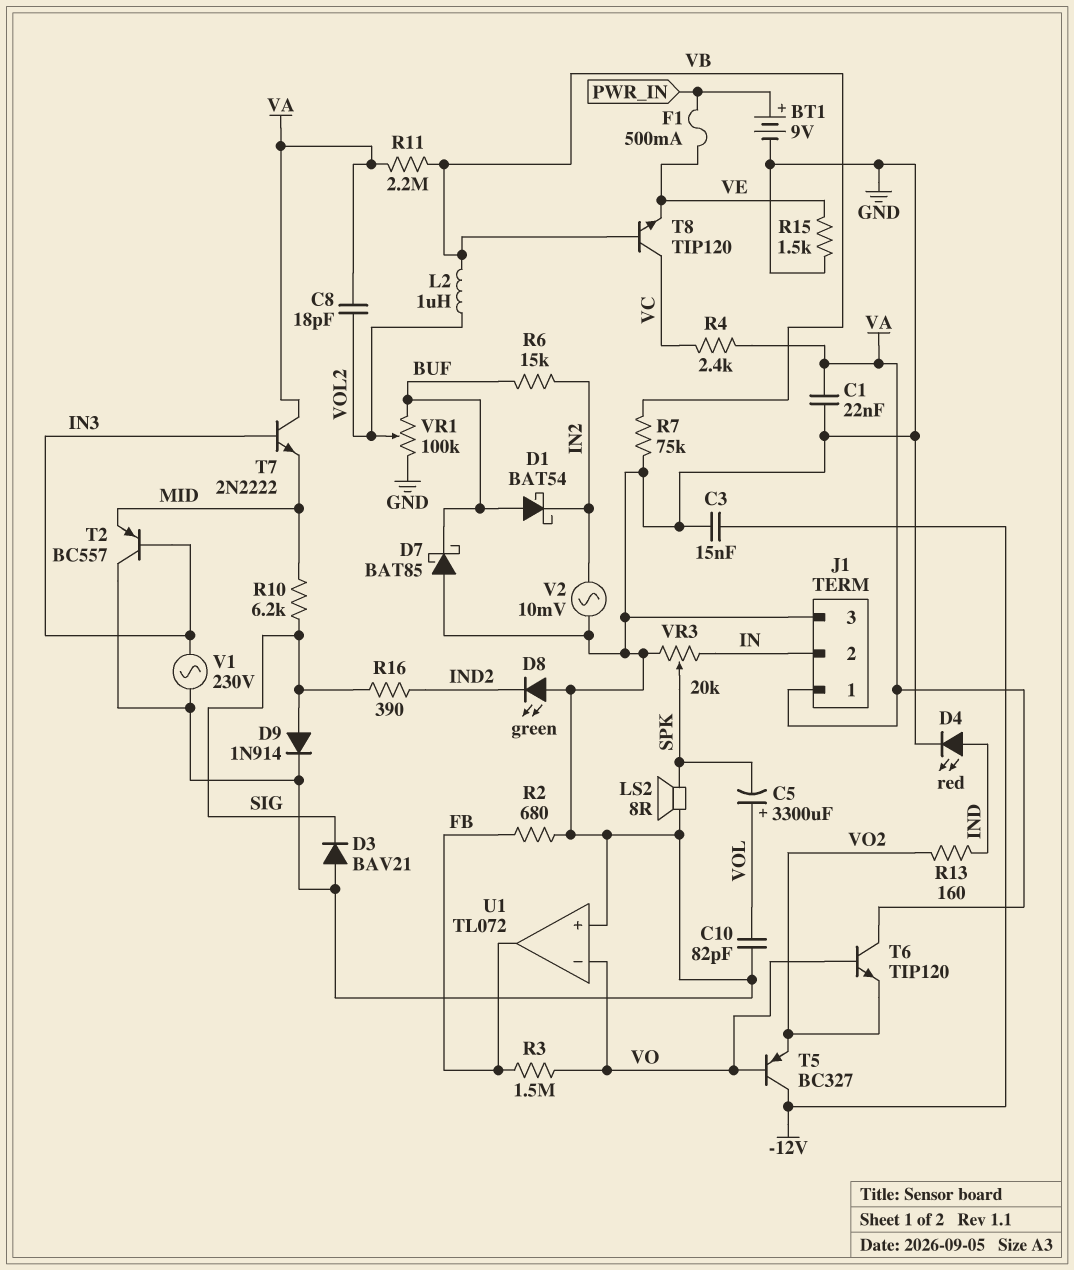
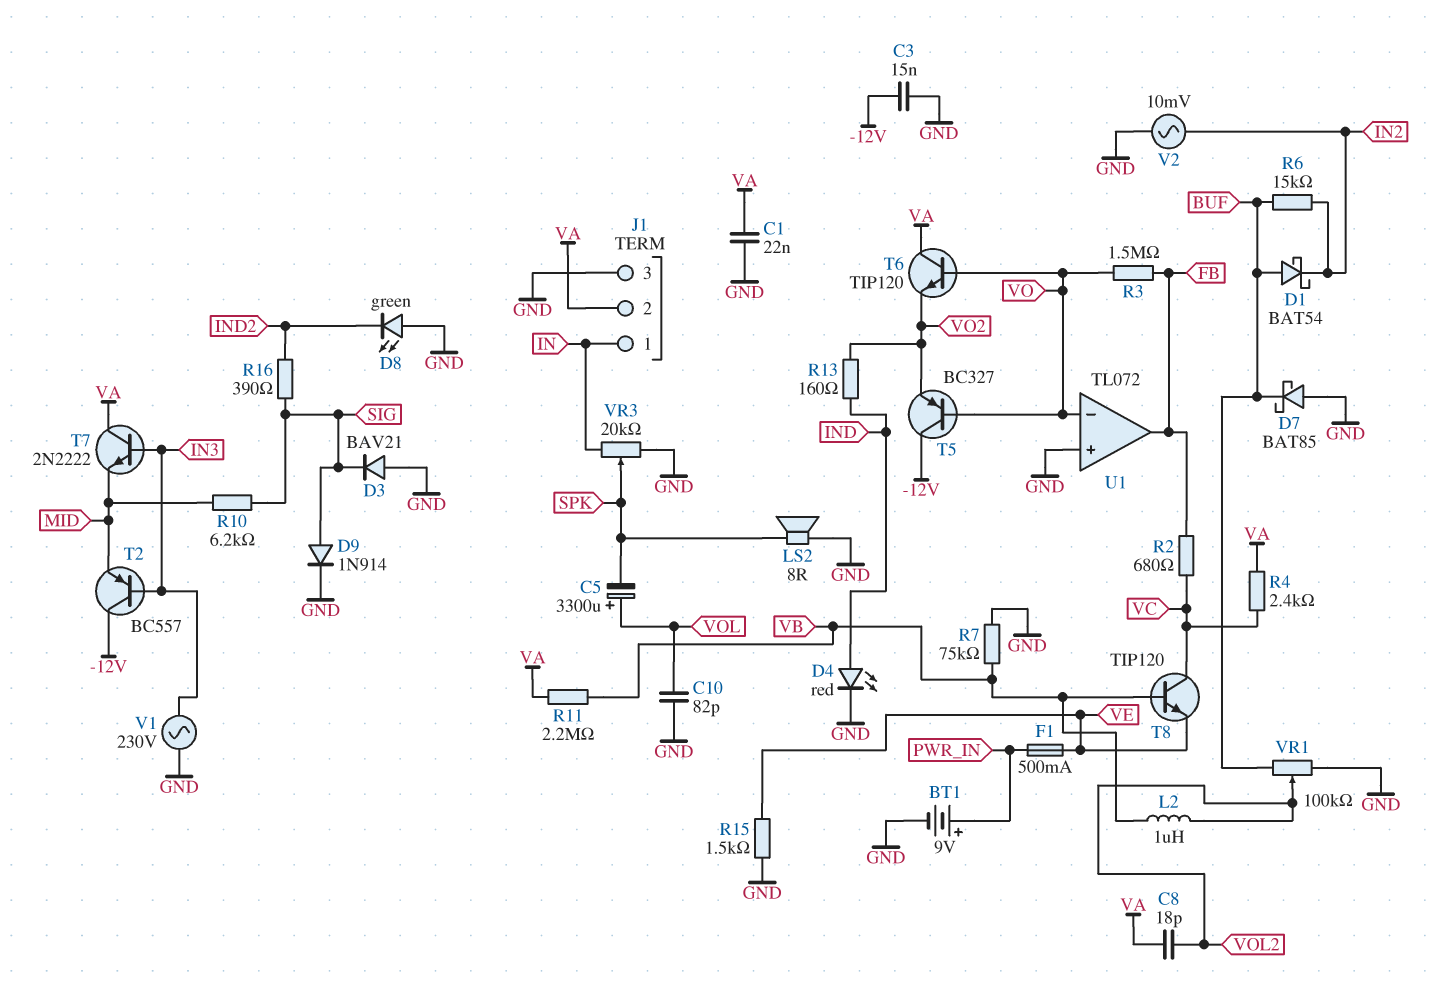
J1 pin 1: VA -> IN
J1 pin 2: IN -> VA
R2: 680 (FB, GND) -> 680 (FB, VC)
T2: PNP BC557 (B IN3, C GND, E MID) -> PNP BC557 (B IN3, C -12V, E MID)

